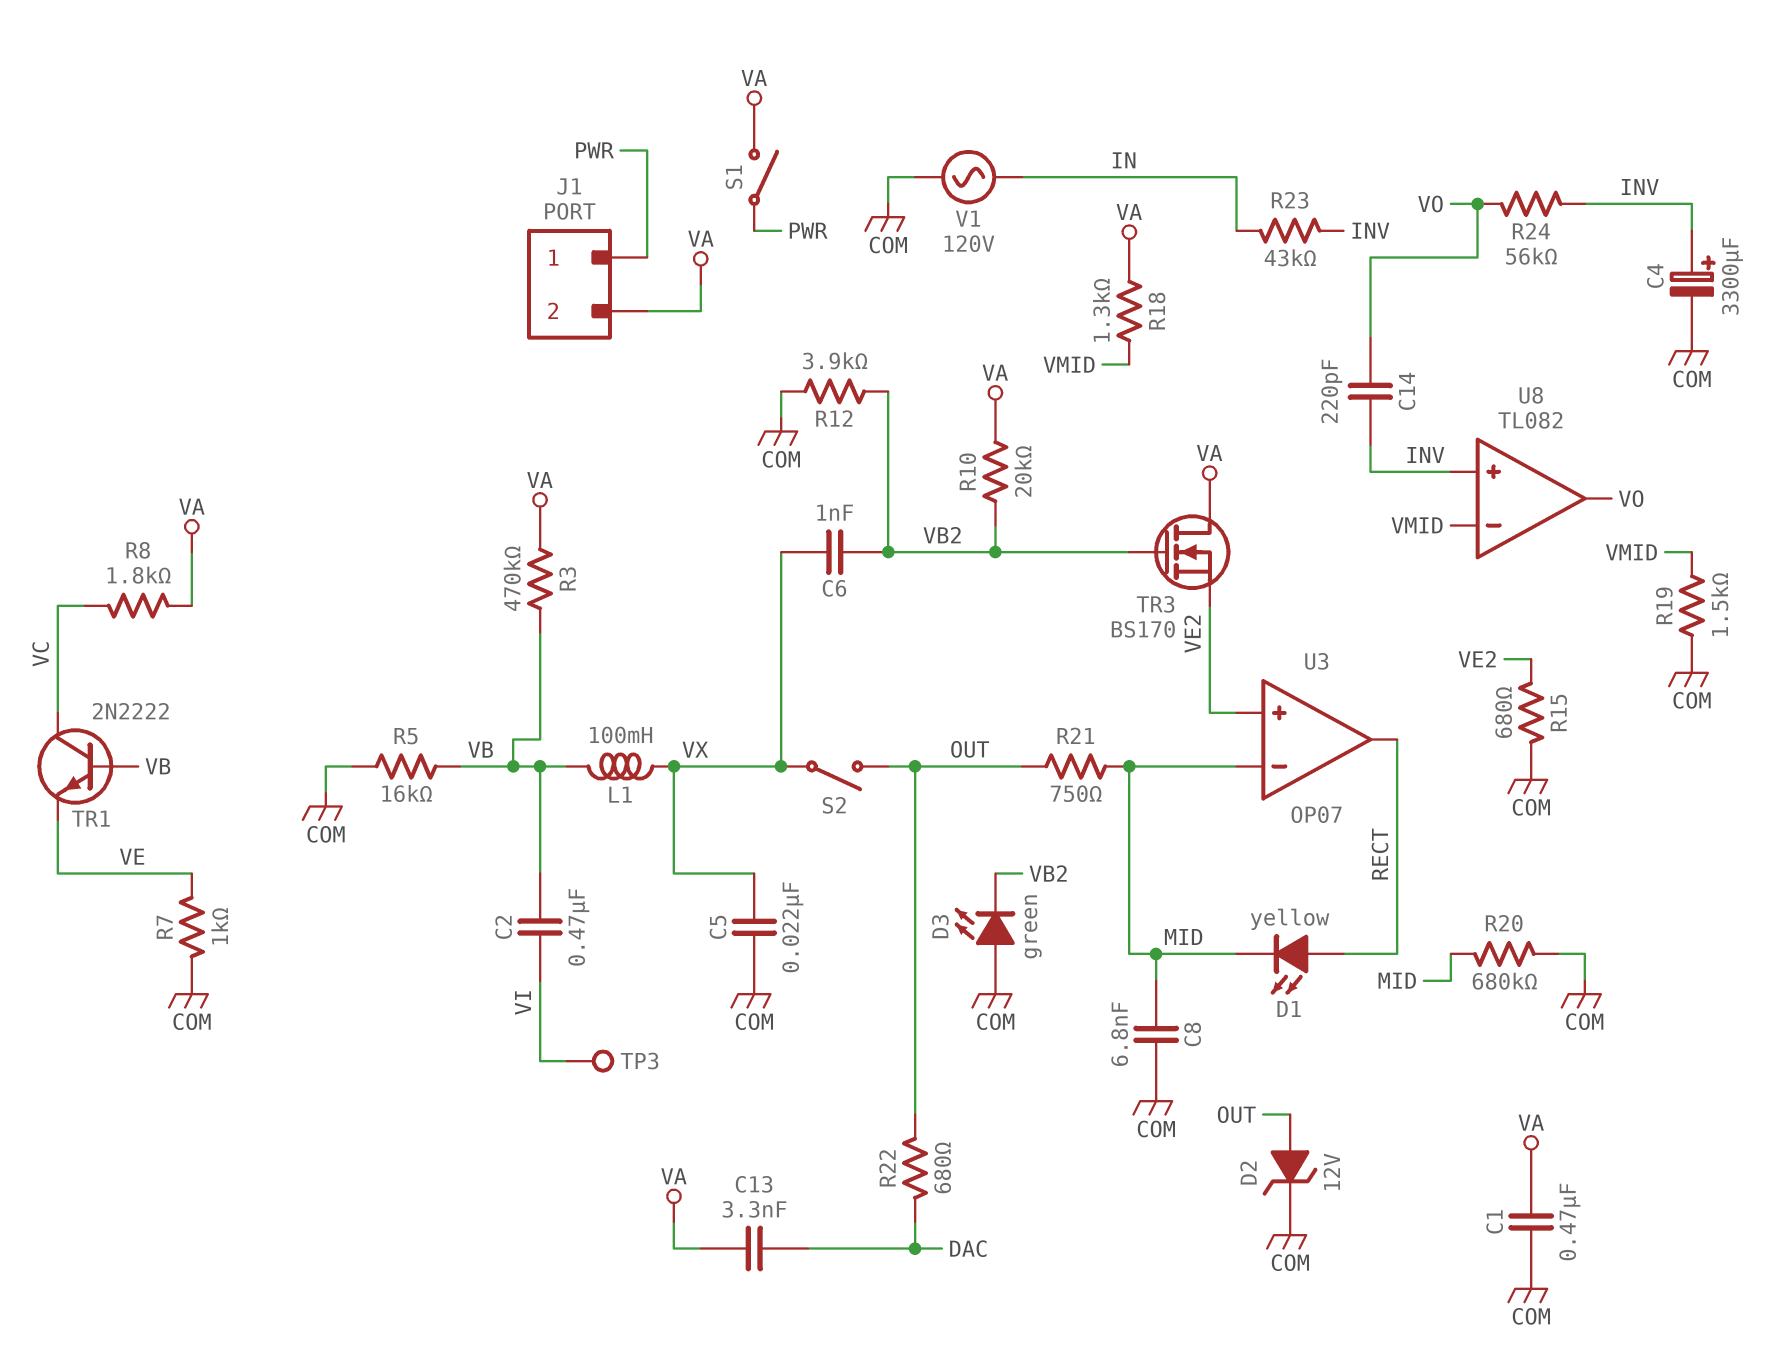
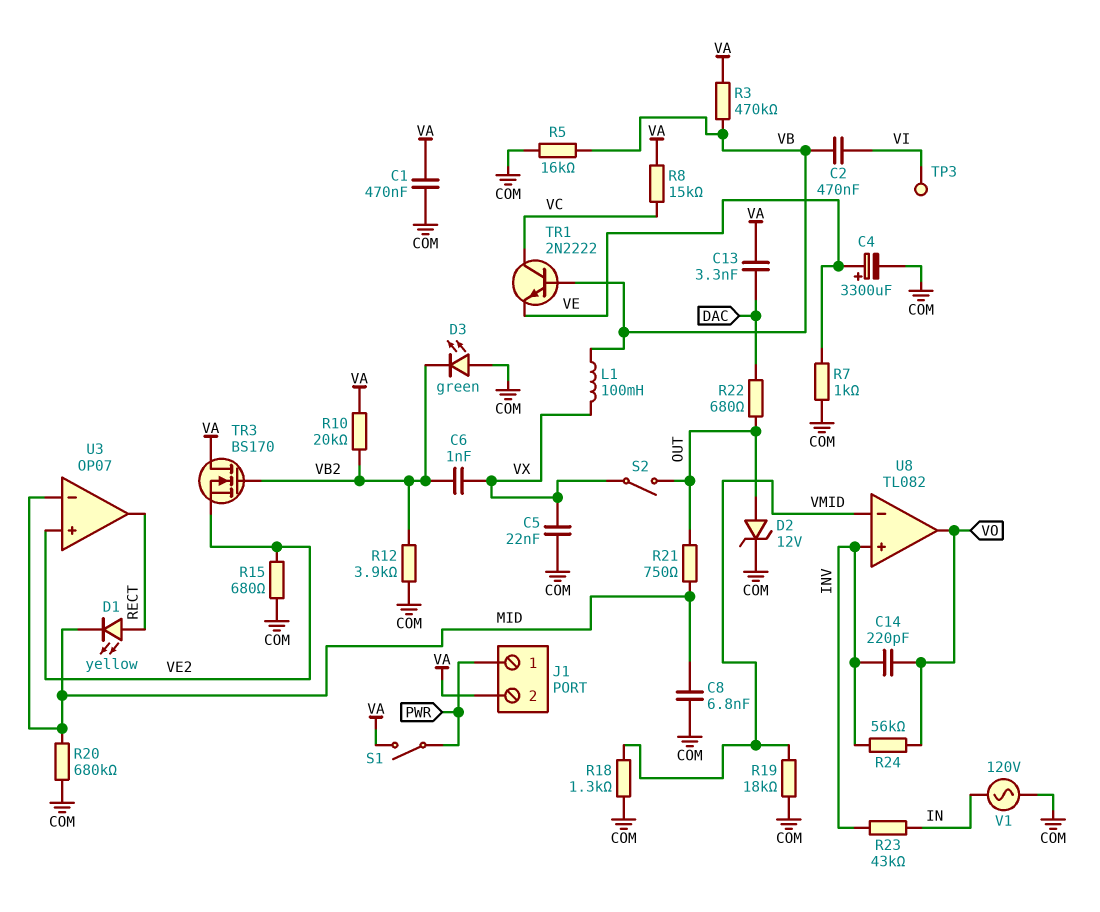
C4: 3300uF (plus INV, minus COM) -> 3300uF (plus VE, minus COM)
R8: 1.8k (VA, VC) -> 15k (VA, VC)
R18: 1.3k (VA, VMID) -> 1.3k (COM, VMID)
R19: 1.5k (COM, VMID) -> 18k (COM, VMID)

